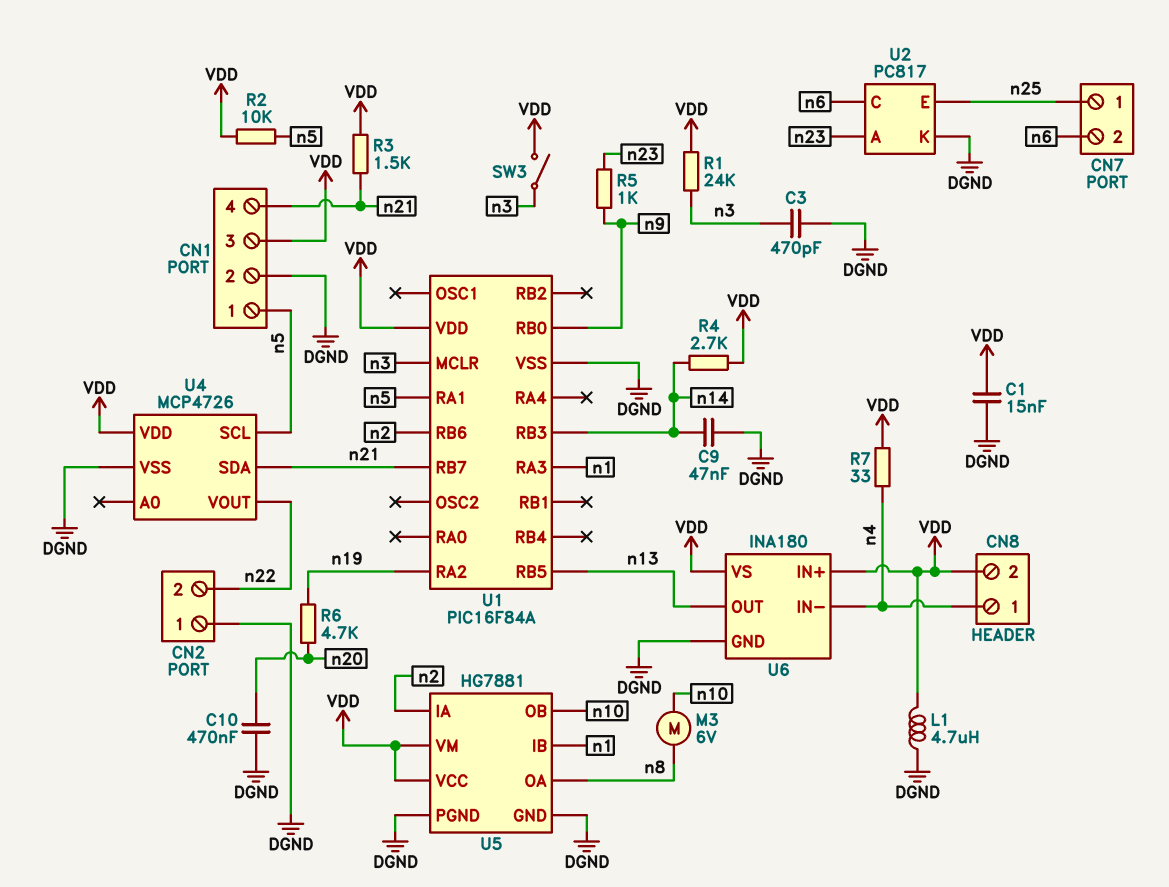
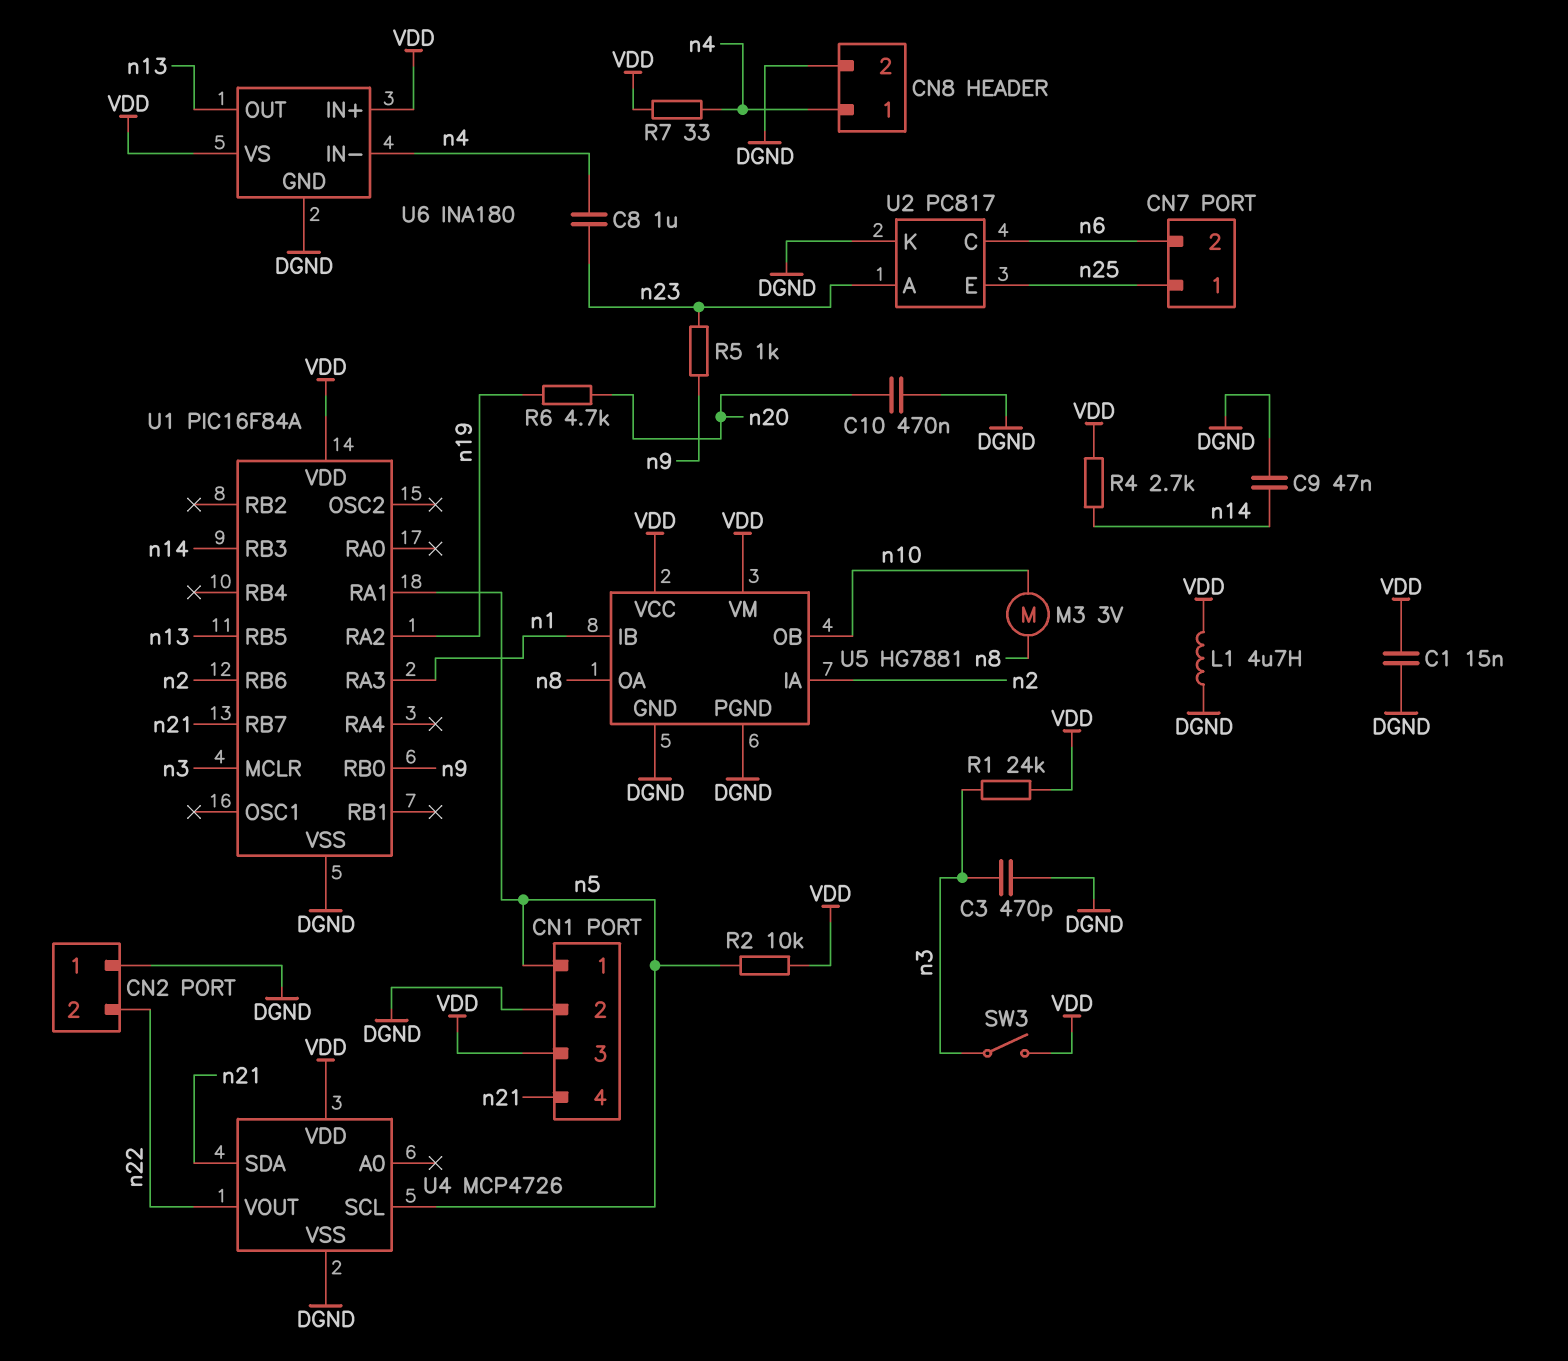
C8: none -> 1uF (n4, n23)
CN8 pin 2: VDD -> DGND
M3: motor 6V (n8, n10) -> motor 3V (n8, n10)
R3: 1.5k (VDD, n21) -> none

